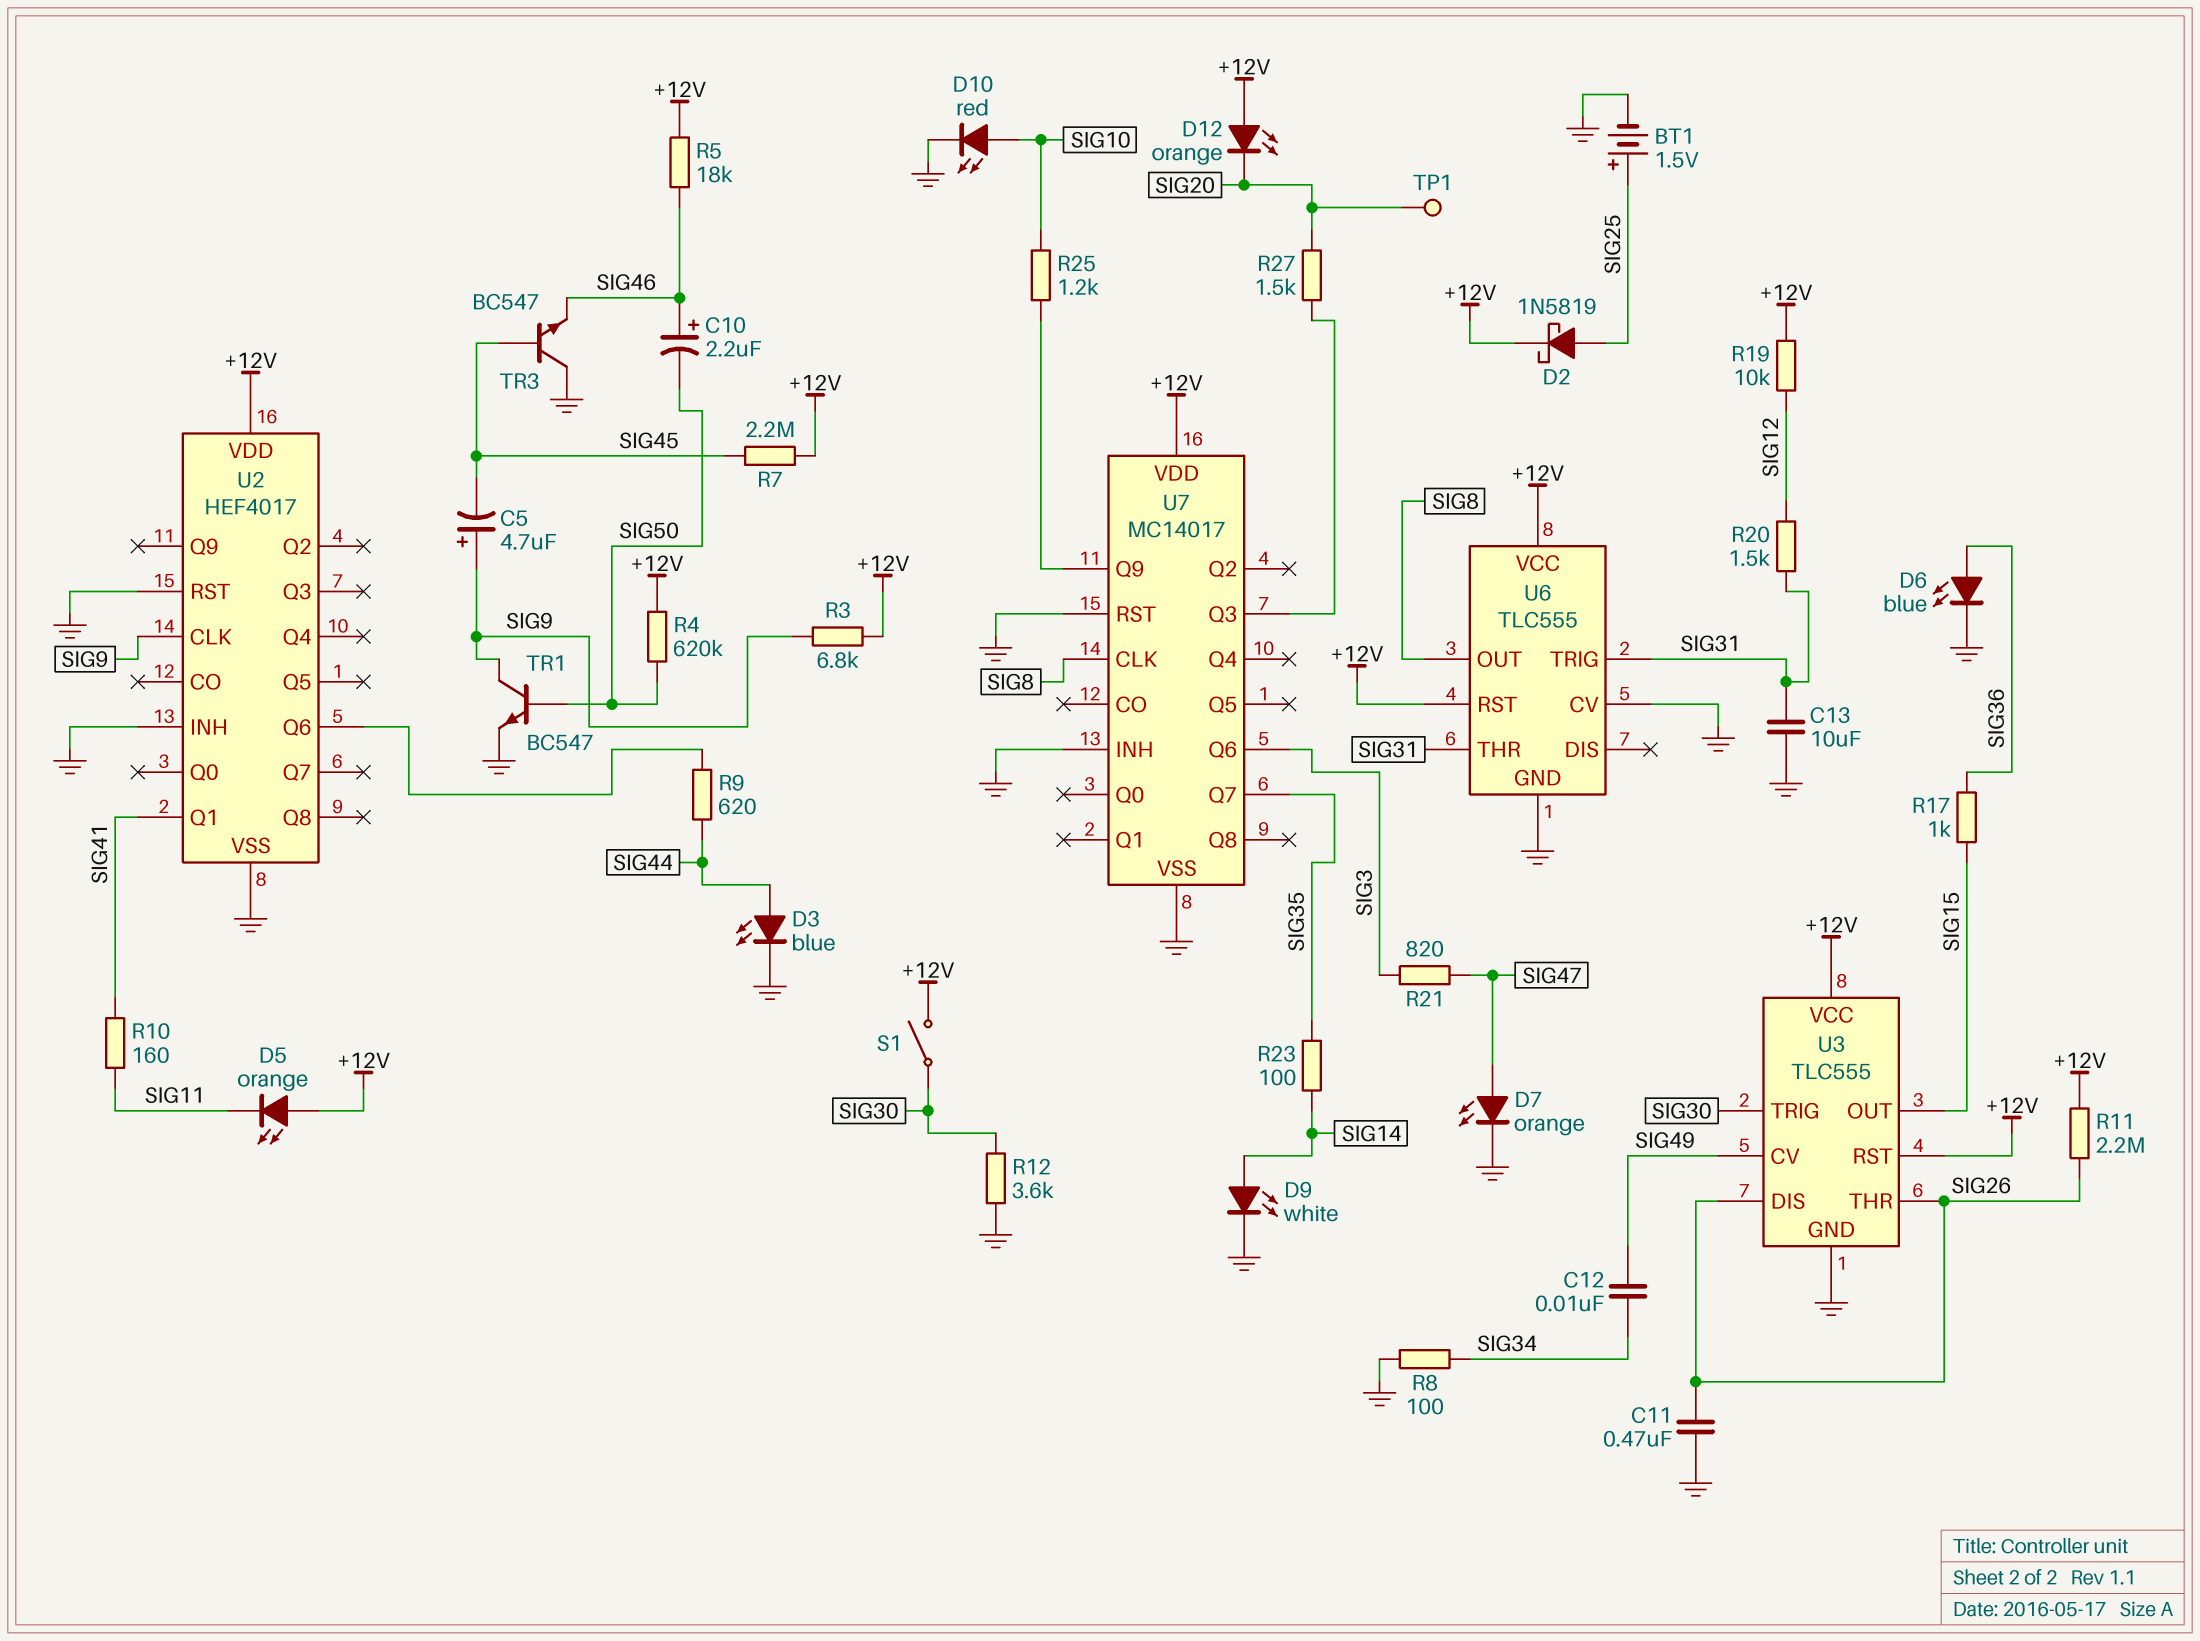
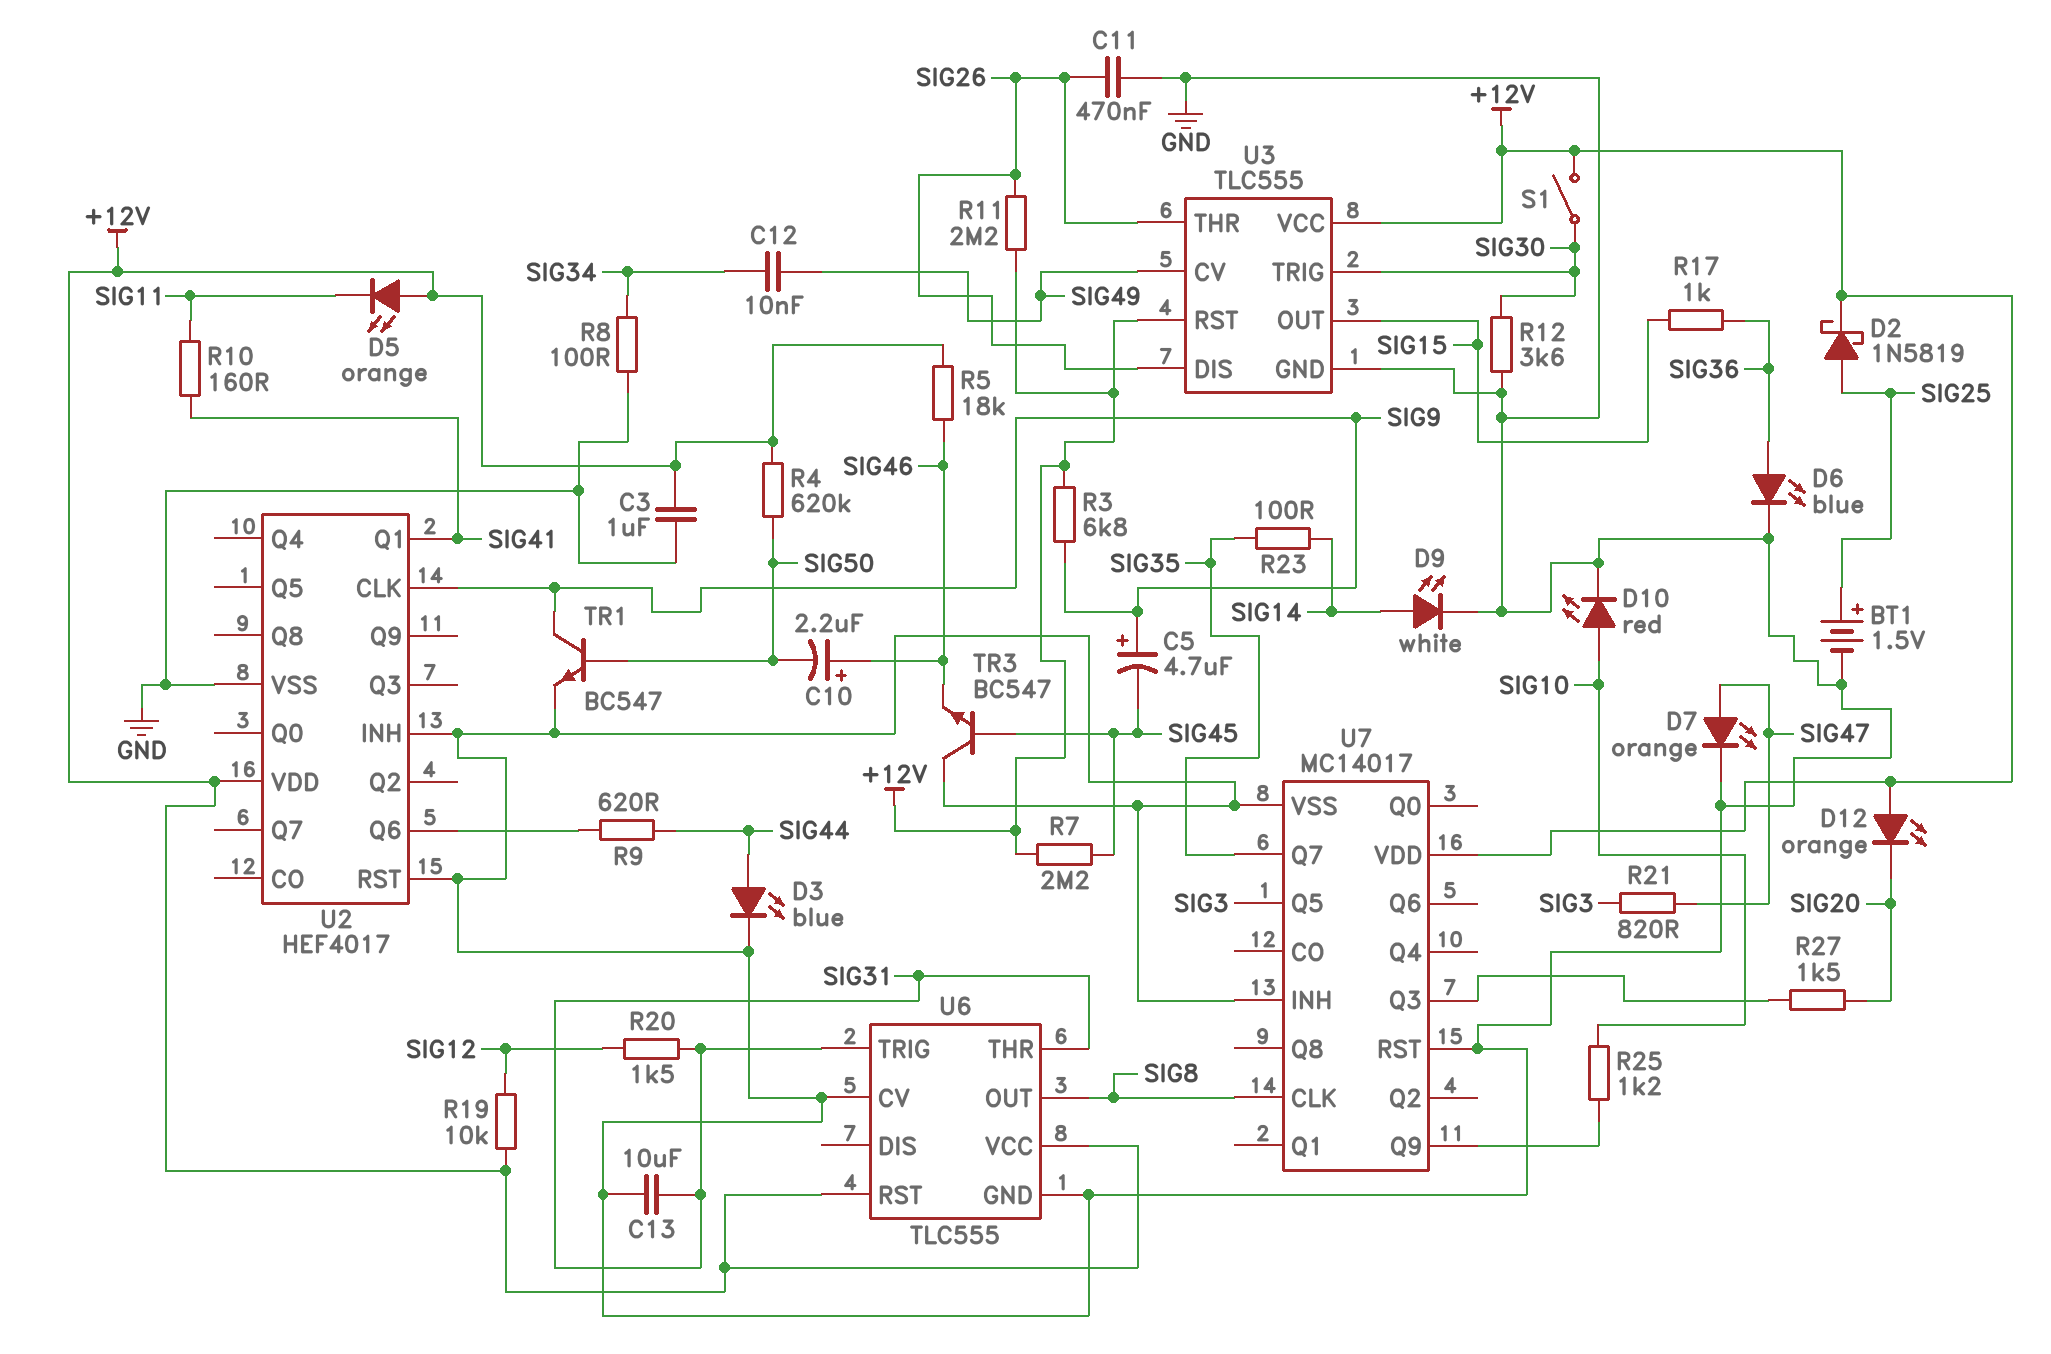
C3: none -> 1uF (+12V, GND)
TP1: test point (SIG20) -> none
U7 pin Q5: none -> SIG3
U7 pin Q6: SIG3 -> none

